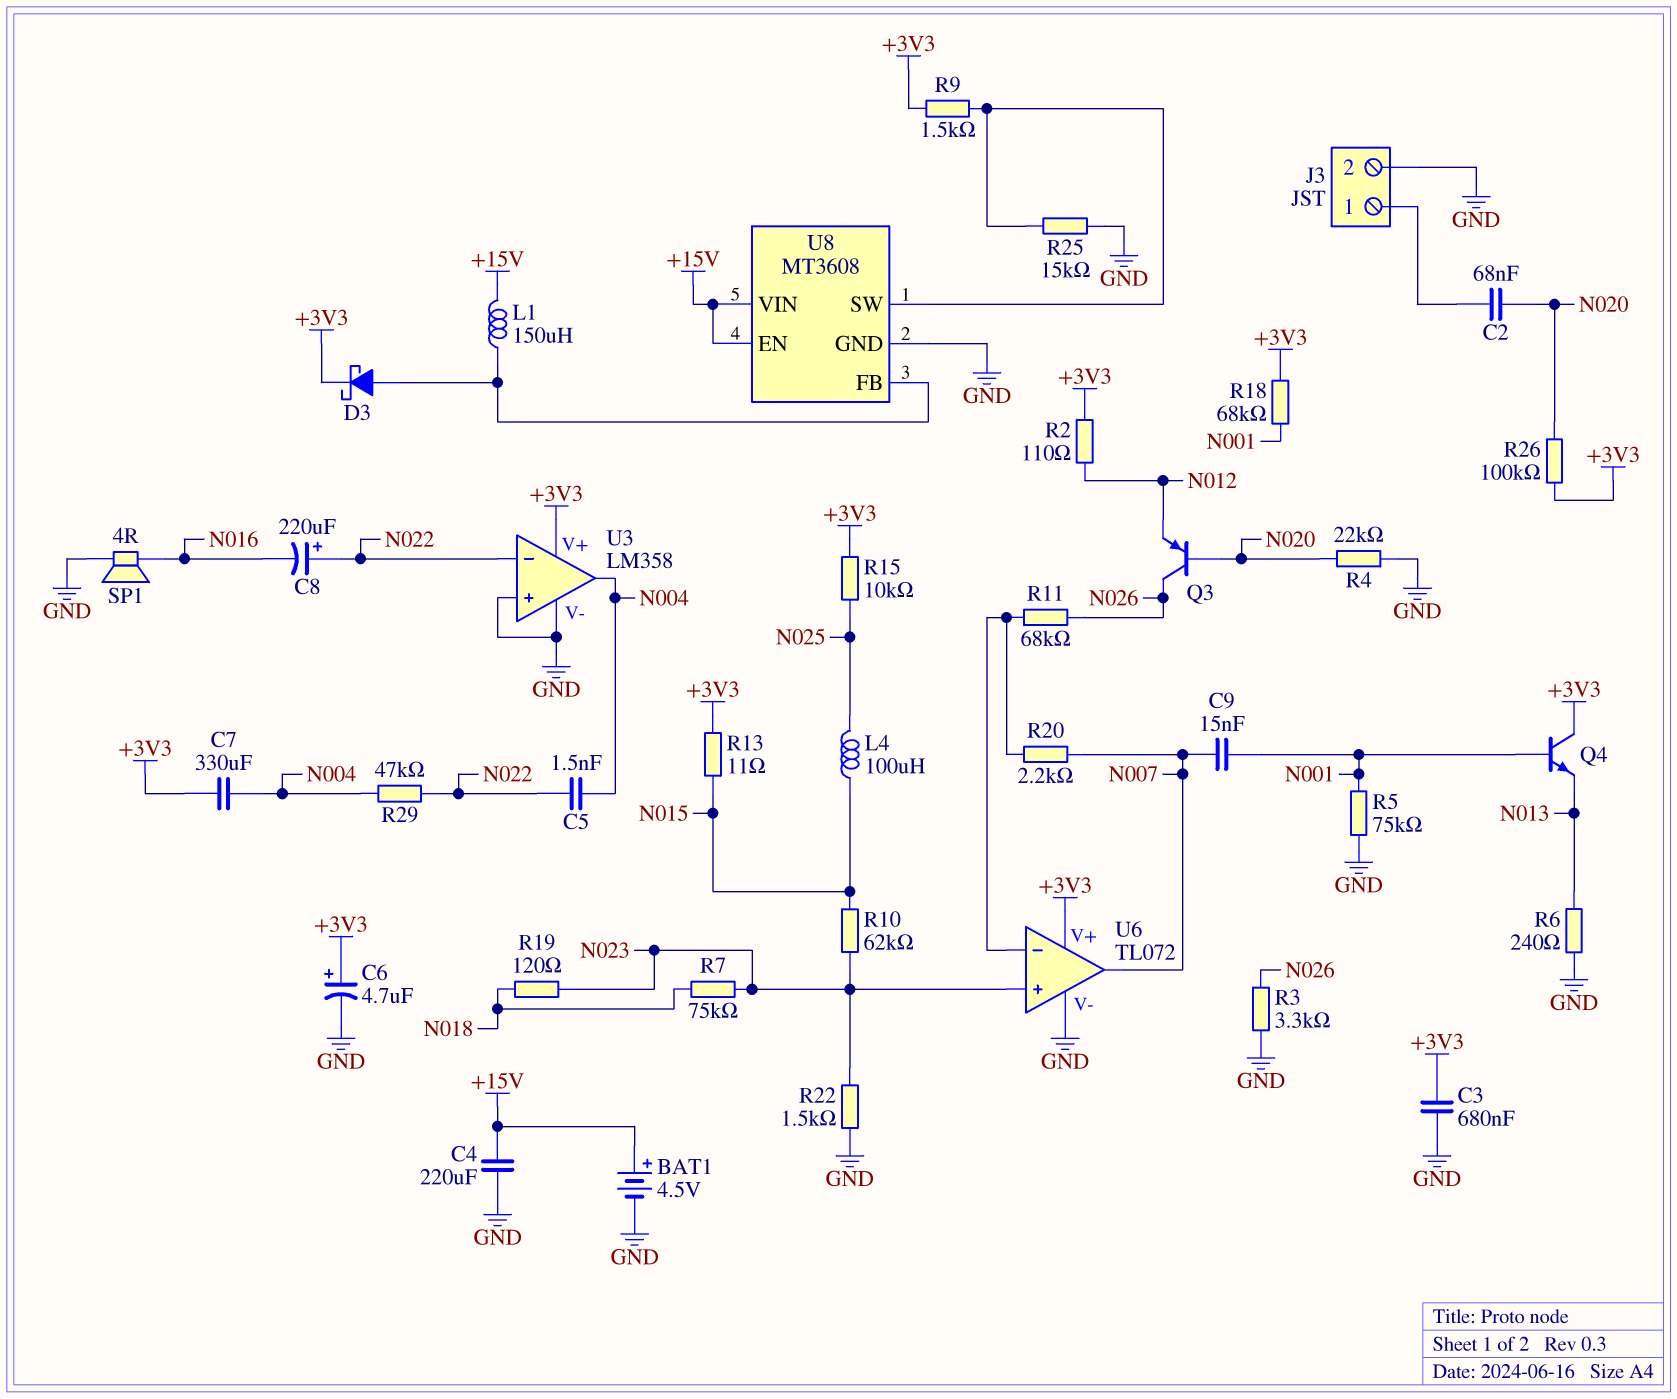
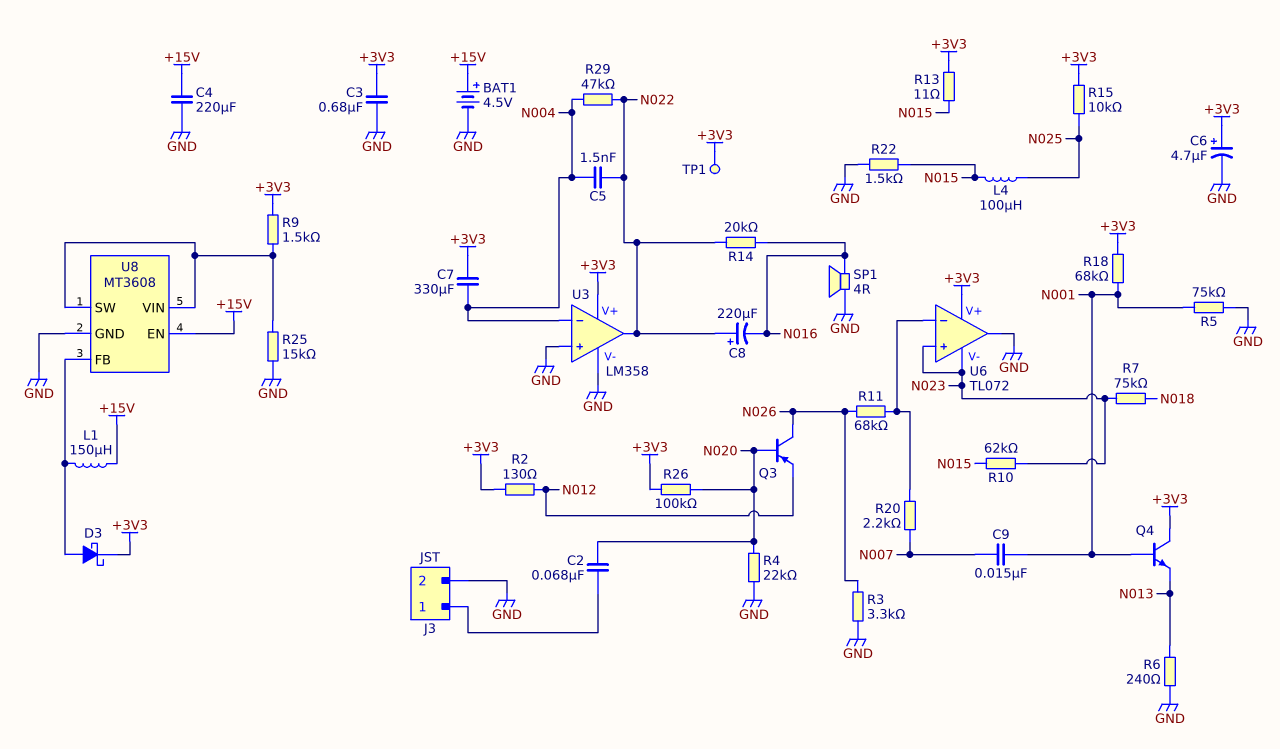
R2: 110 (+3V3, N012) -> 130 (+3V3, N012)
R14: none -> 20k (N016, N022)
R19: 120 (N018, N023) -> none
R22: 1.5k (GND, N023) -> 1.5k (GND, N015)
TP1: none -> test point (+3V3)
U3 pin in-: N022 -> N004
U3 pin out: N004 -> N022
U6 pin V-: GND -> N023
U6 pin out: N007 -> GND
U8 pin VIN: +15V -> U8/SW

